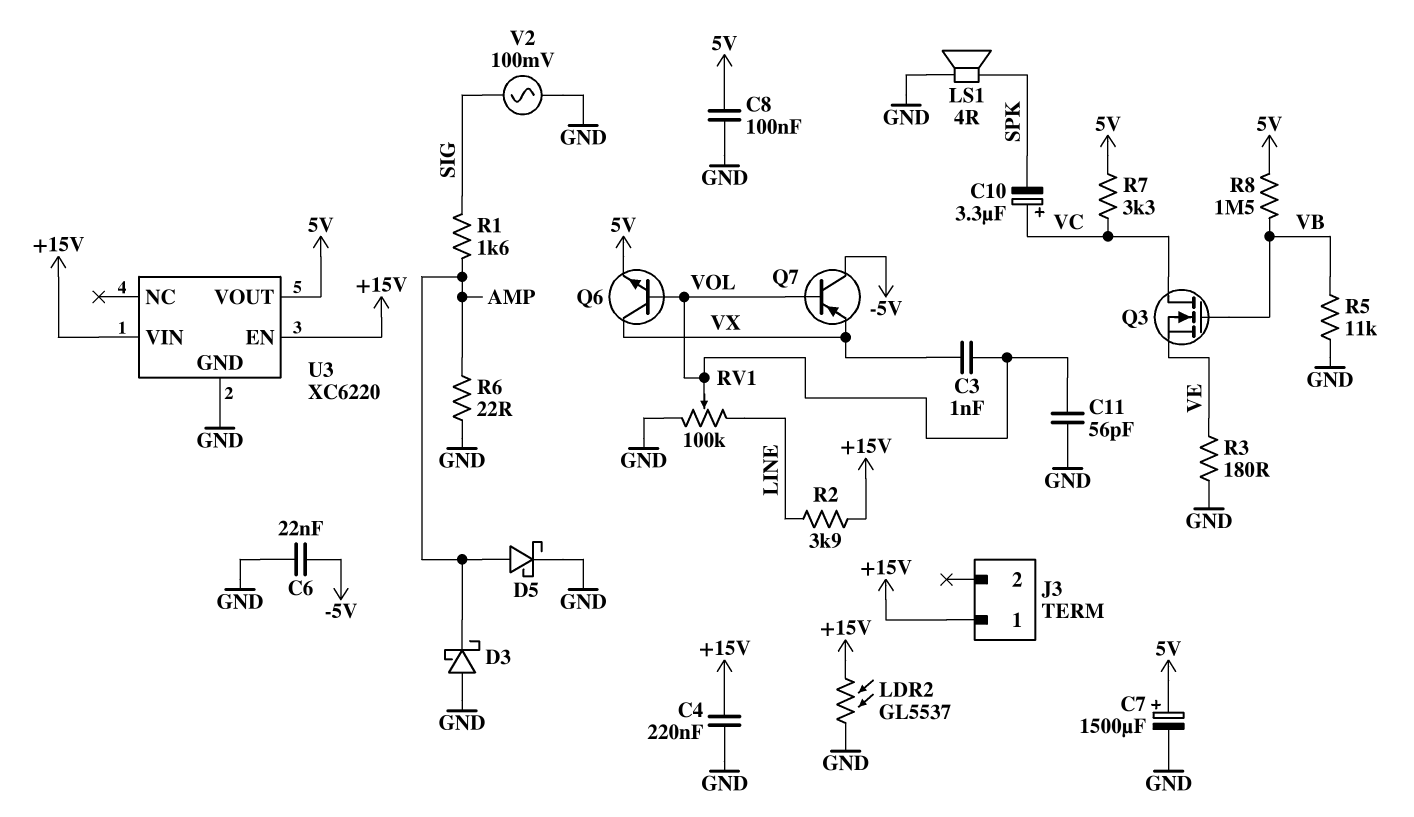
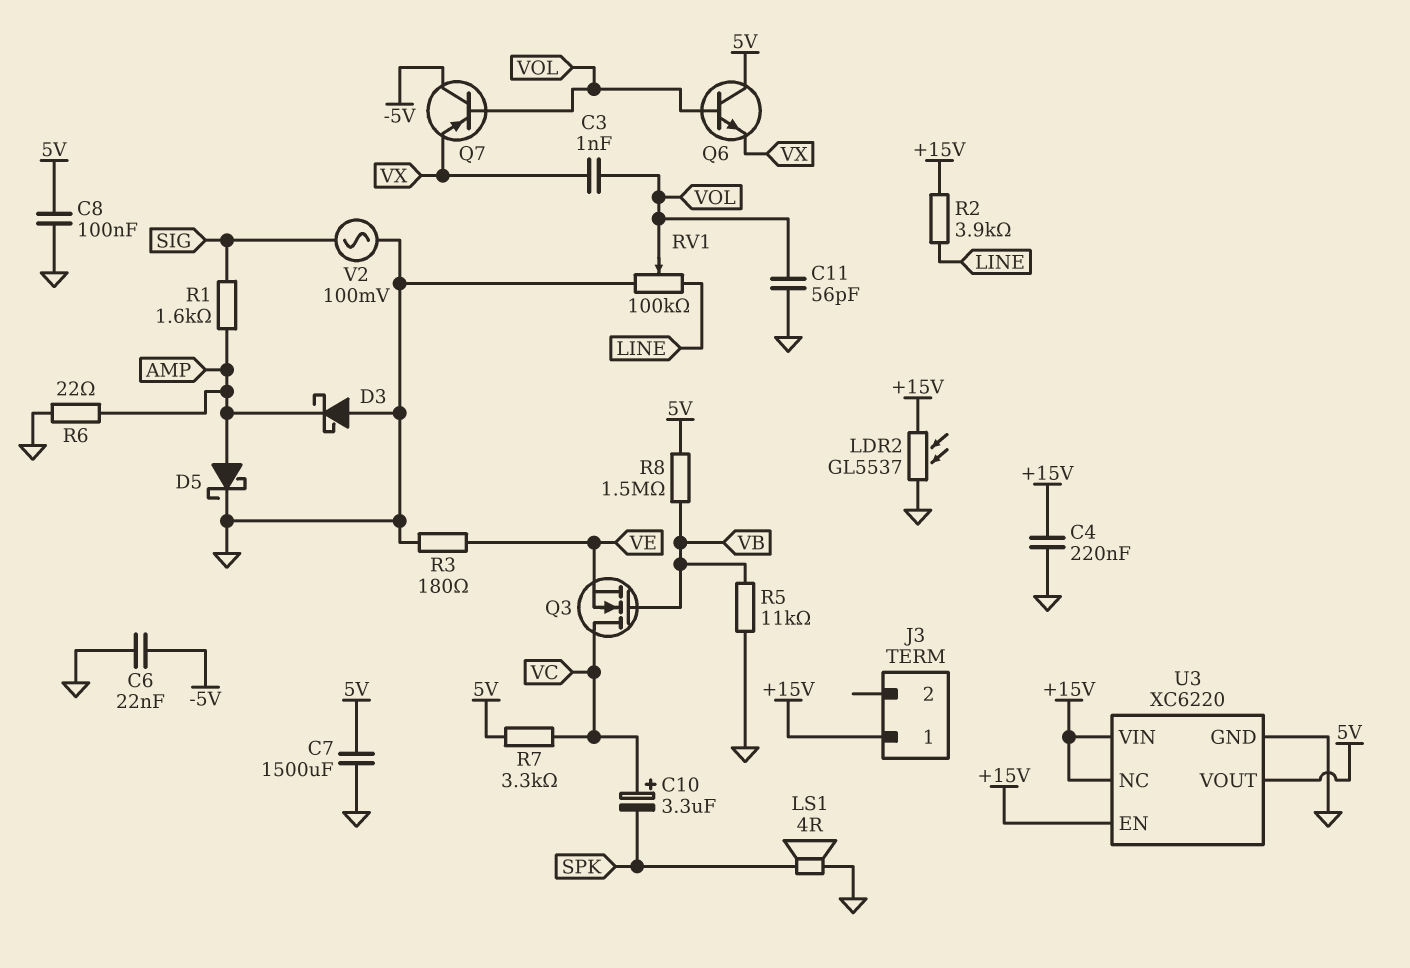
C7: 1500uF (plus 5V, minus GND) -> 1500uF (5V, GND)
Q6: NPN (B VOL, C VX, E 5V) -> NPN (B VOL, C 5V, E VX)
U3 pin NC: none -> +15V

